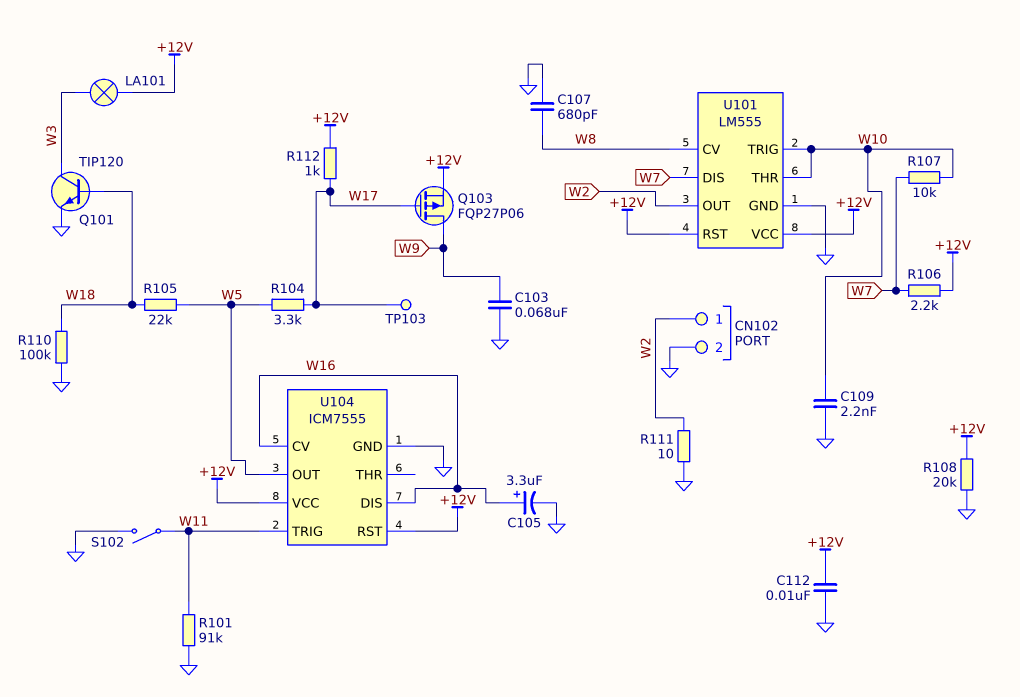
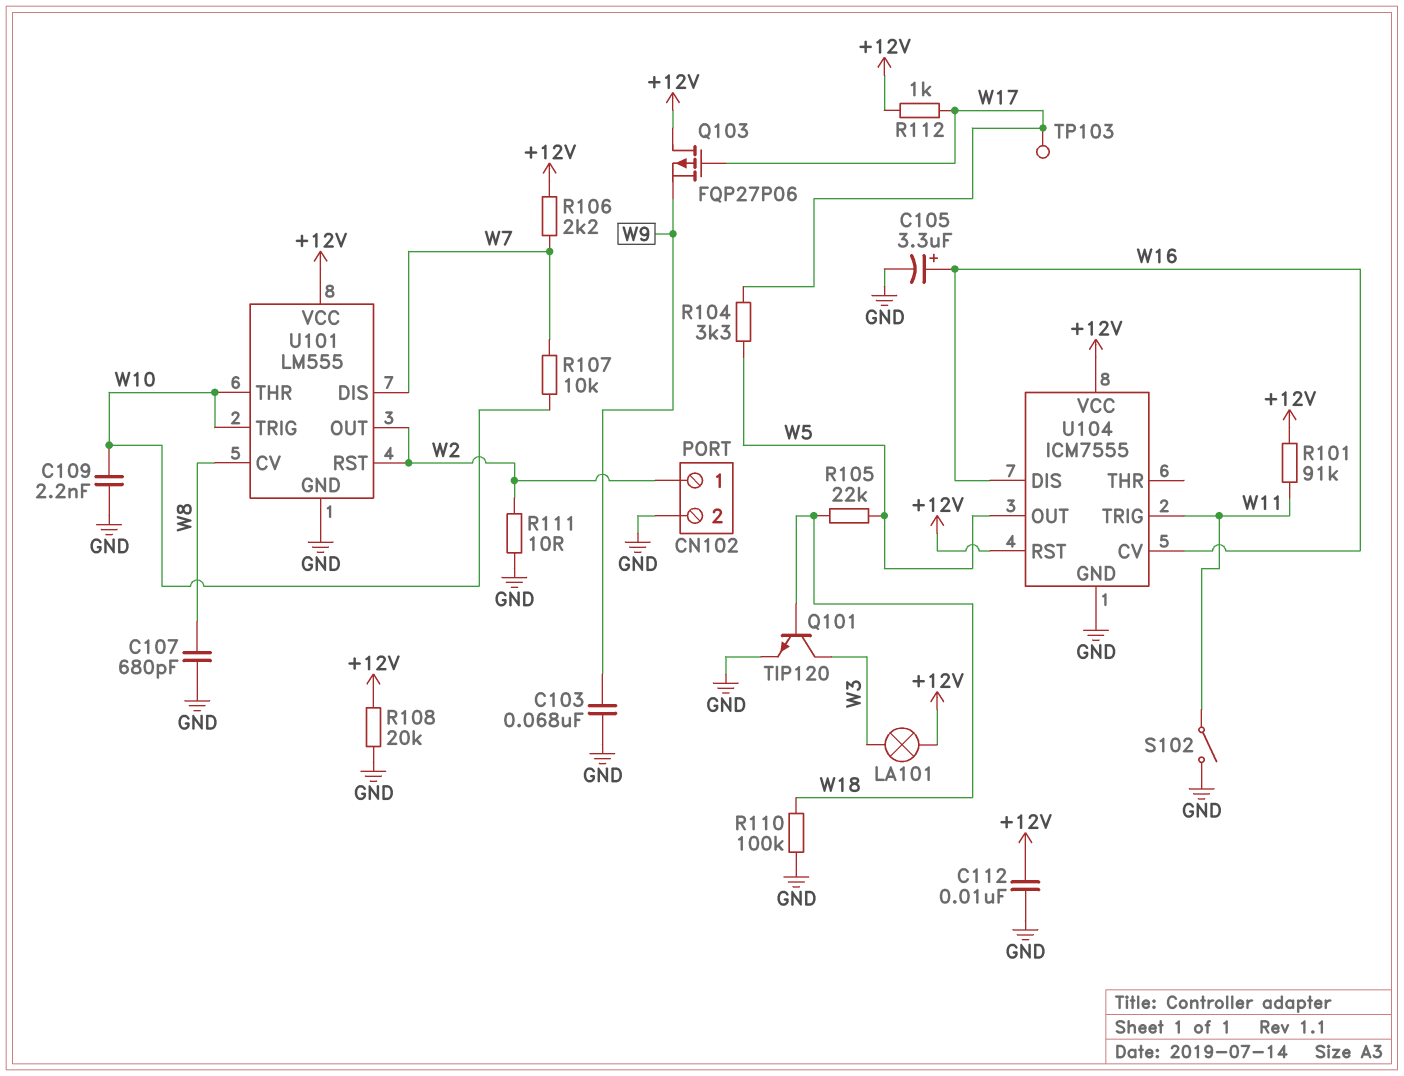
Q103: PMOS FQP27P06 (G W17, D W9, S +12V) -> PMOS FQP27P06 (G W17, D +12V, S W9)
R101: 91k (GND, W11) -> 91k (+12V, W11)
U101 pin RST: +12V -> W2

